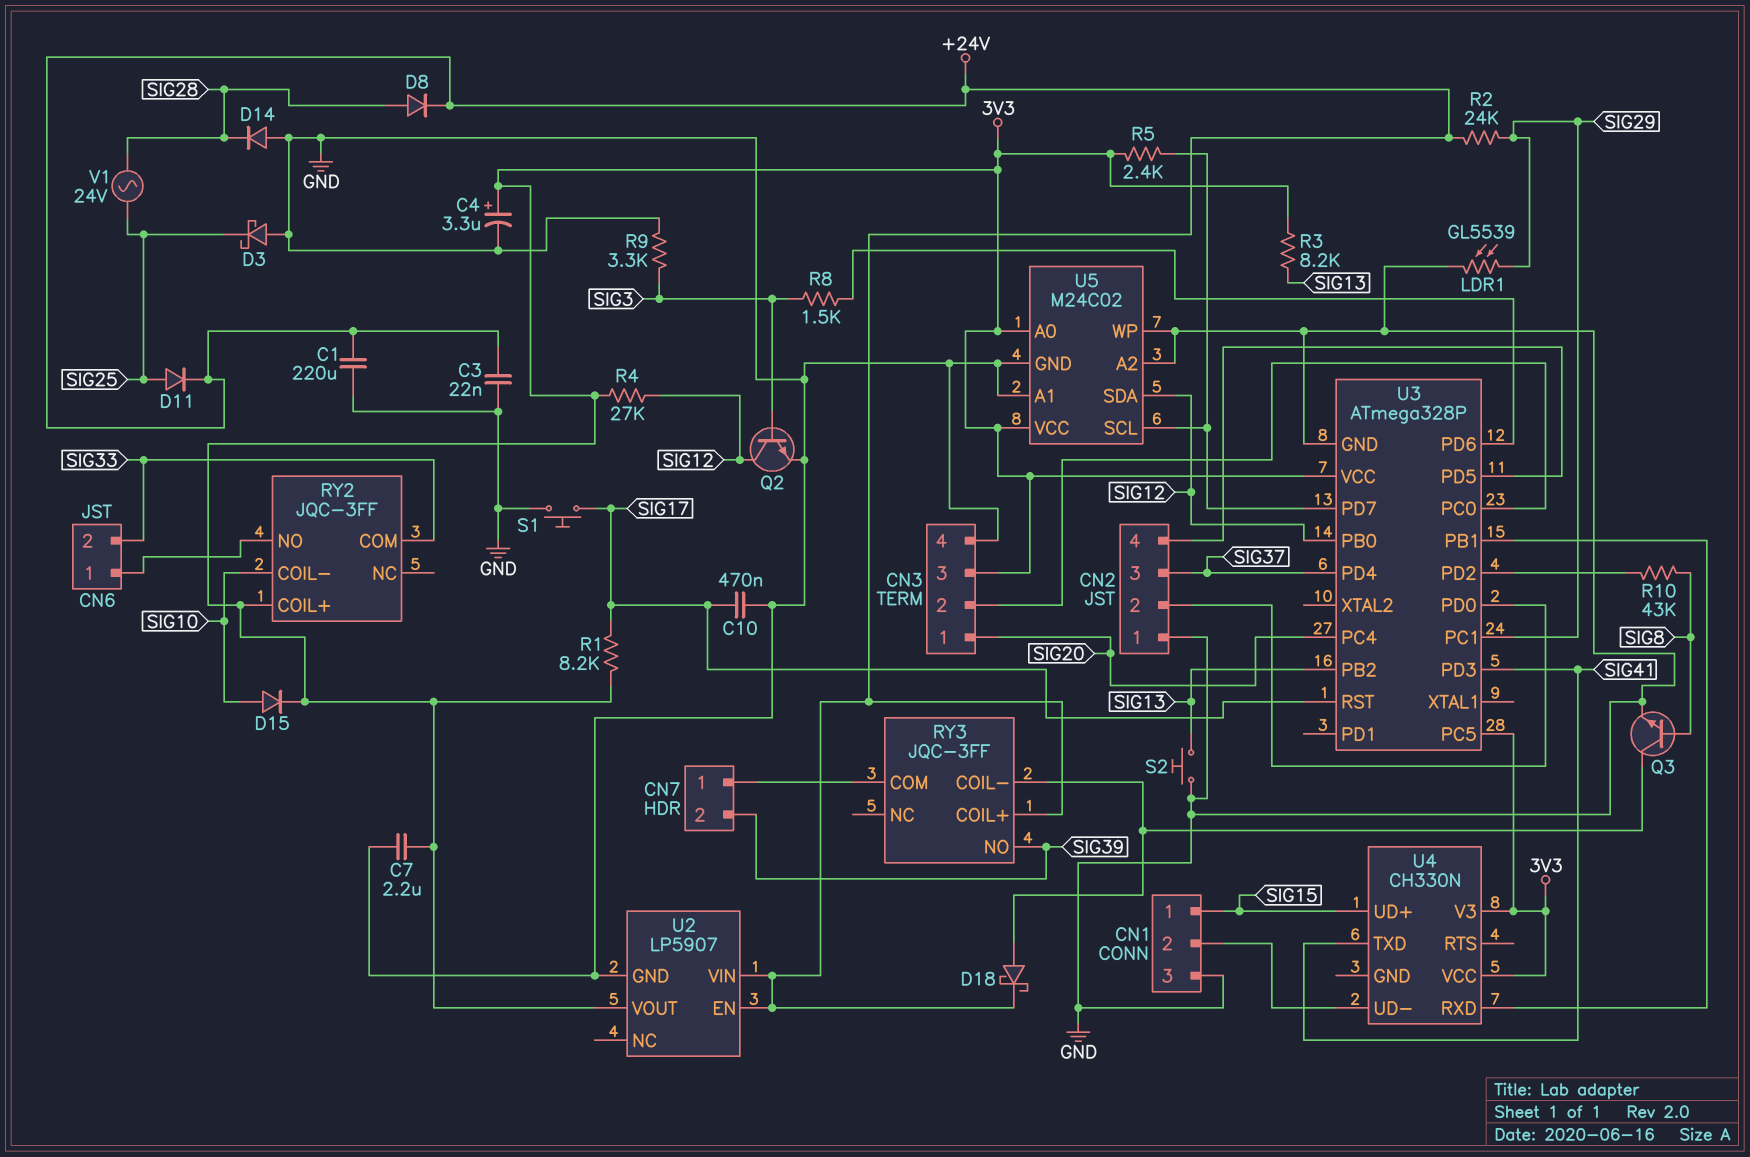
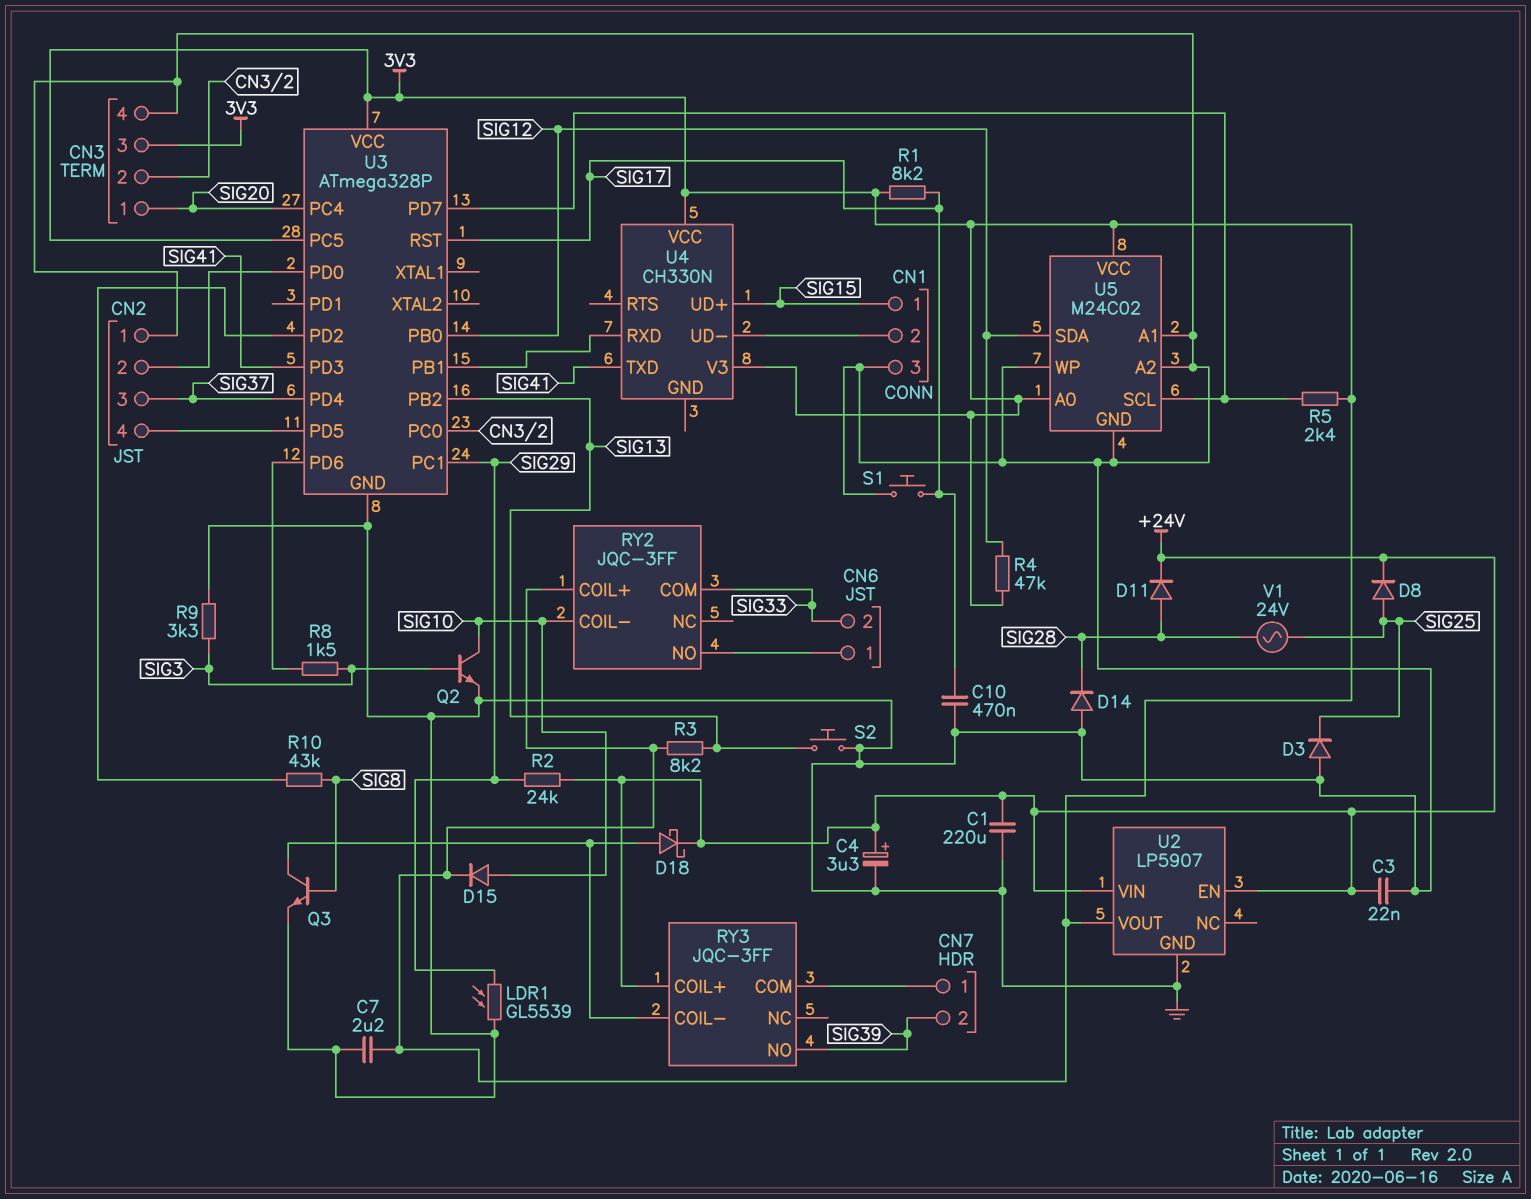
C4: 3.3uF (plus 3V3, minus GND) -> 3.3uF (plus +24V, minus GND)
D3: schottky (A GND, K SIG25) -> diode (A GND, K SIG25)
D8: diode (A SIG28, K +24V) -> diode (A SIG25, K +24V)
D11: diode (A SIG25, K +24V) -> diode (A SIG28, K +24V)
Q2: NPN (B SIG3, C SIG12, E GND) -> NPN (B SIG3, C SIG10, E GND)
R4: 27k (3V3, SIG12) -> 47k (3V3, SIG12)

